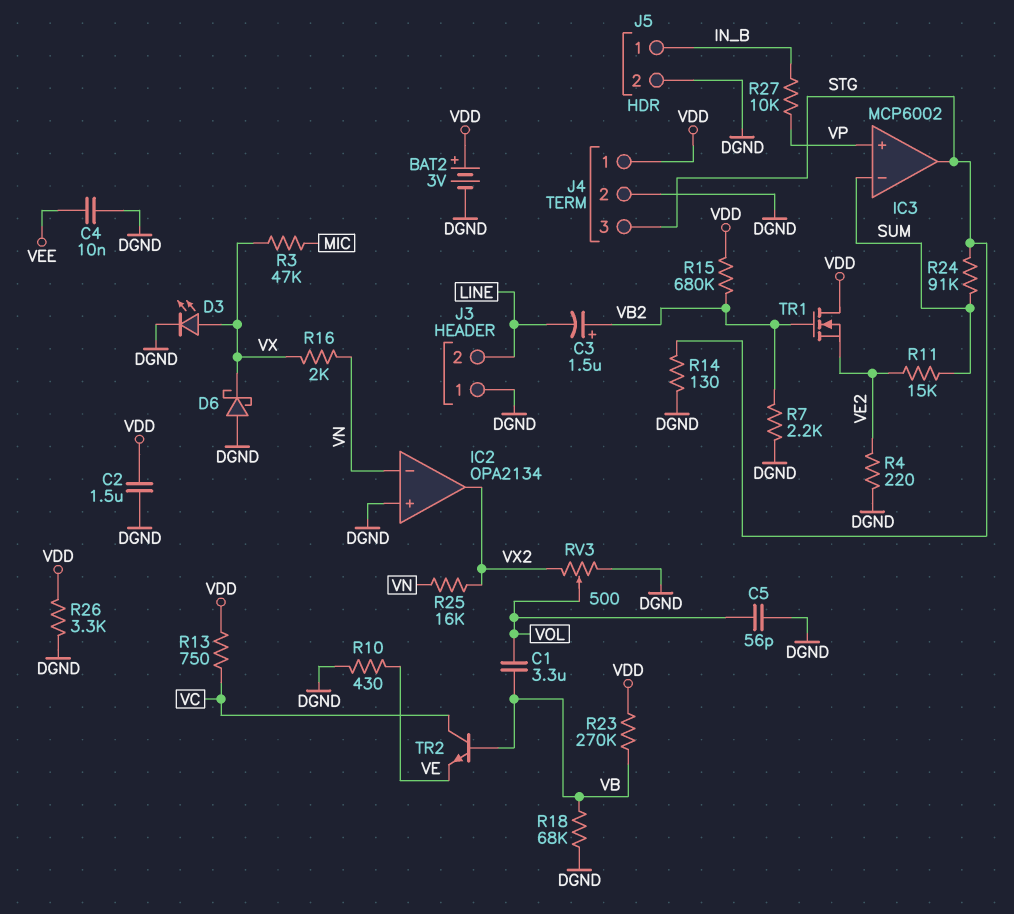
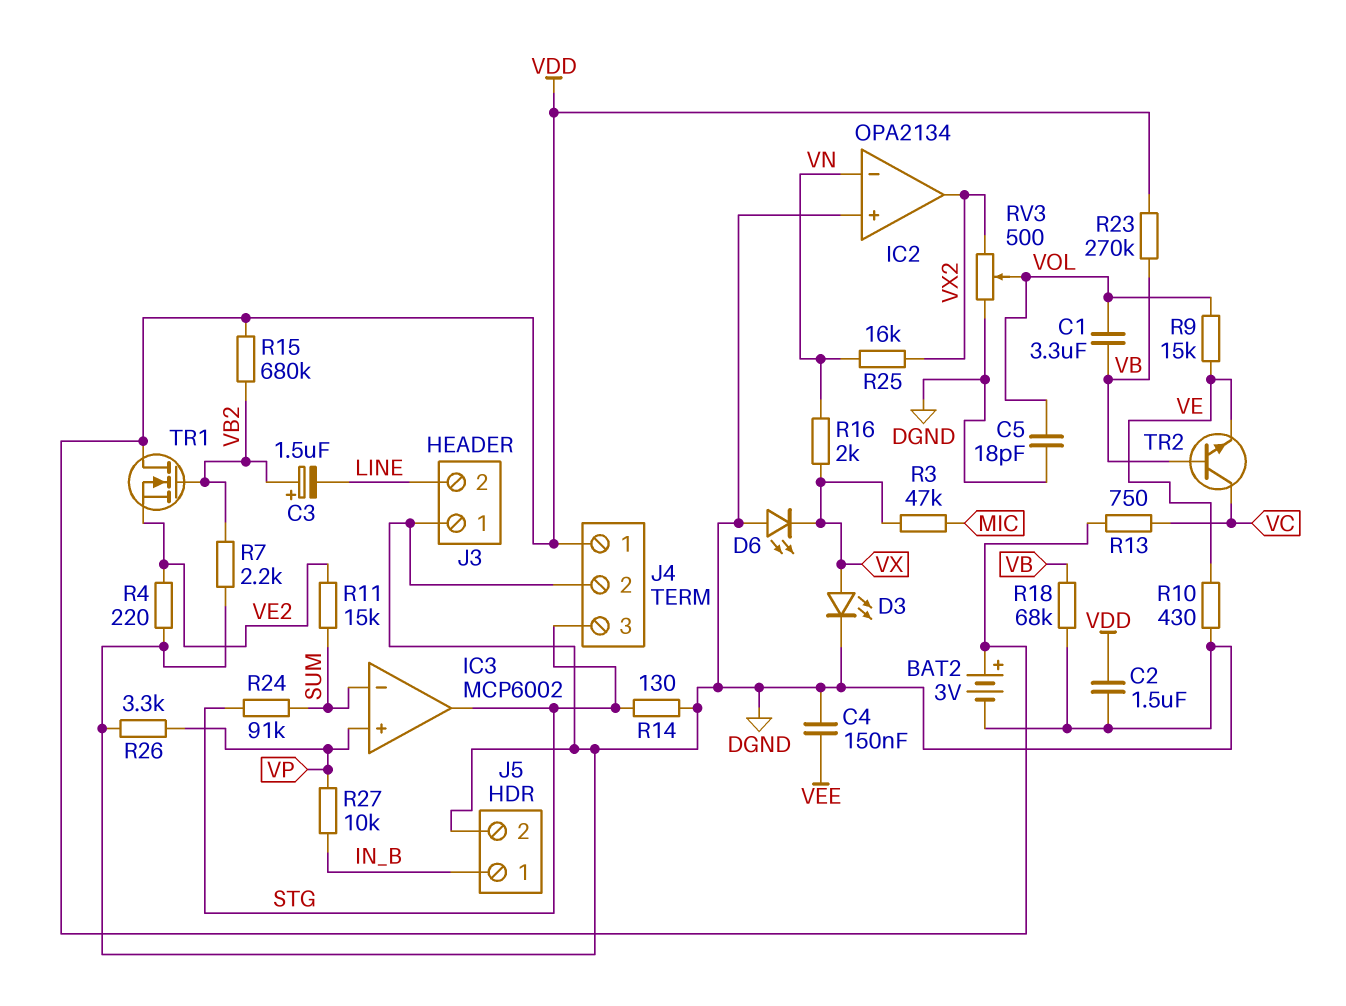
C4: 10nF (DGND, VEE) -> 150nF (DGND, VEE)
C5: 56pF (DGND, VOL) -> 18pF (DGND, VOL)
D6: schottky (A DGND, K VX) -> LED (A DGND, K VX)
R9: none -> 15k (VE, VOL)
R26: 3.3k (DGND, VDD) -> 3.3k (DGND, VP)

